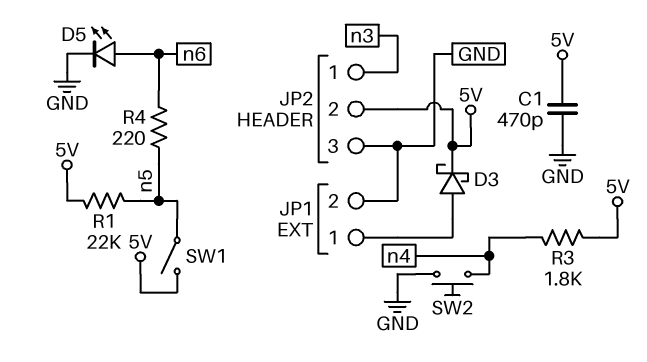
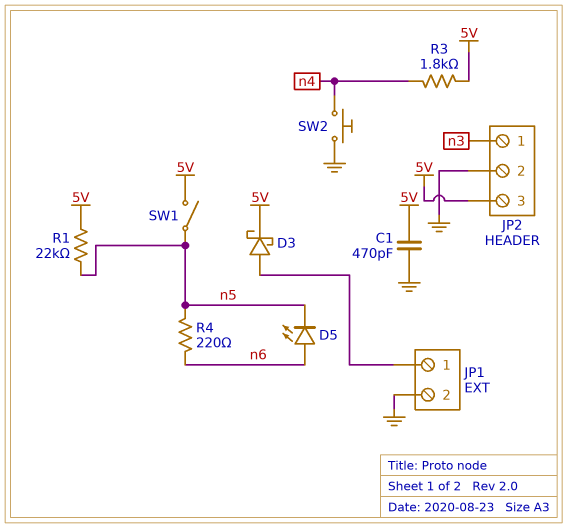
D5: LED (A n6, K GND) -> LED (A n6, K n5)
JP2 pin 2: 5V -> GND
JP2 pin 3: GND -> 5V

